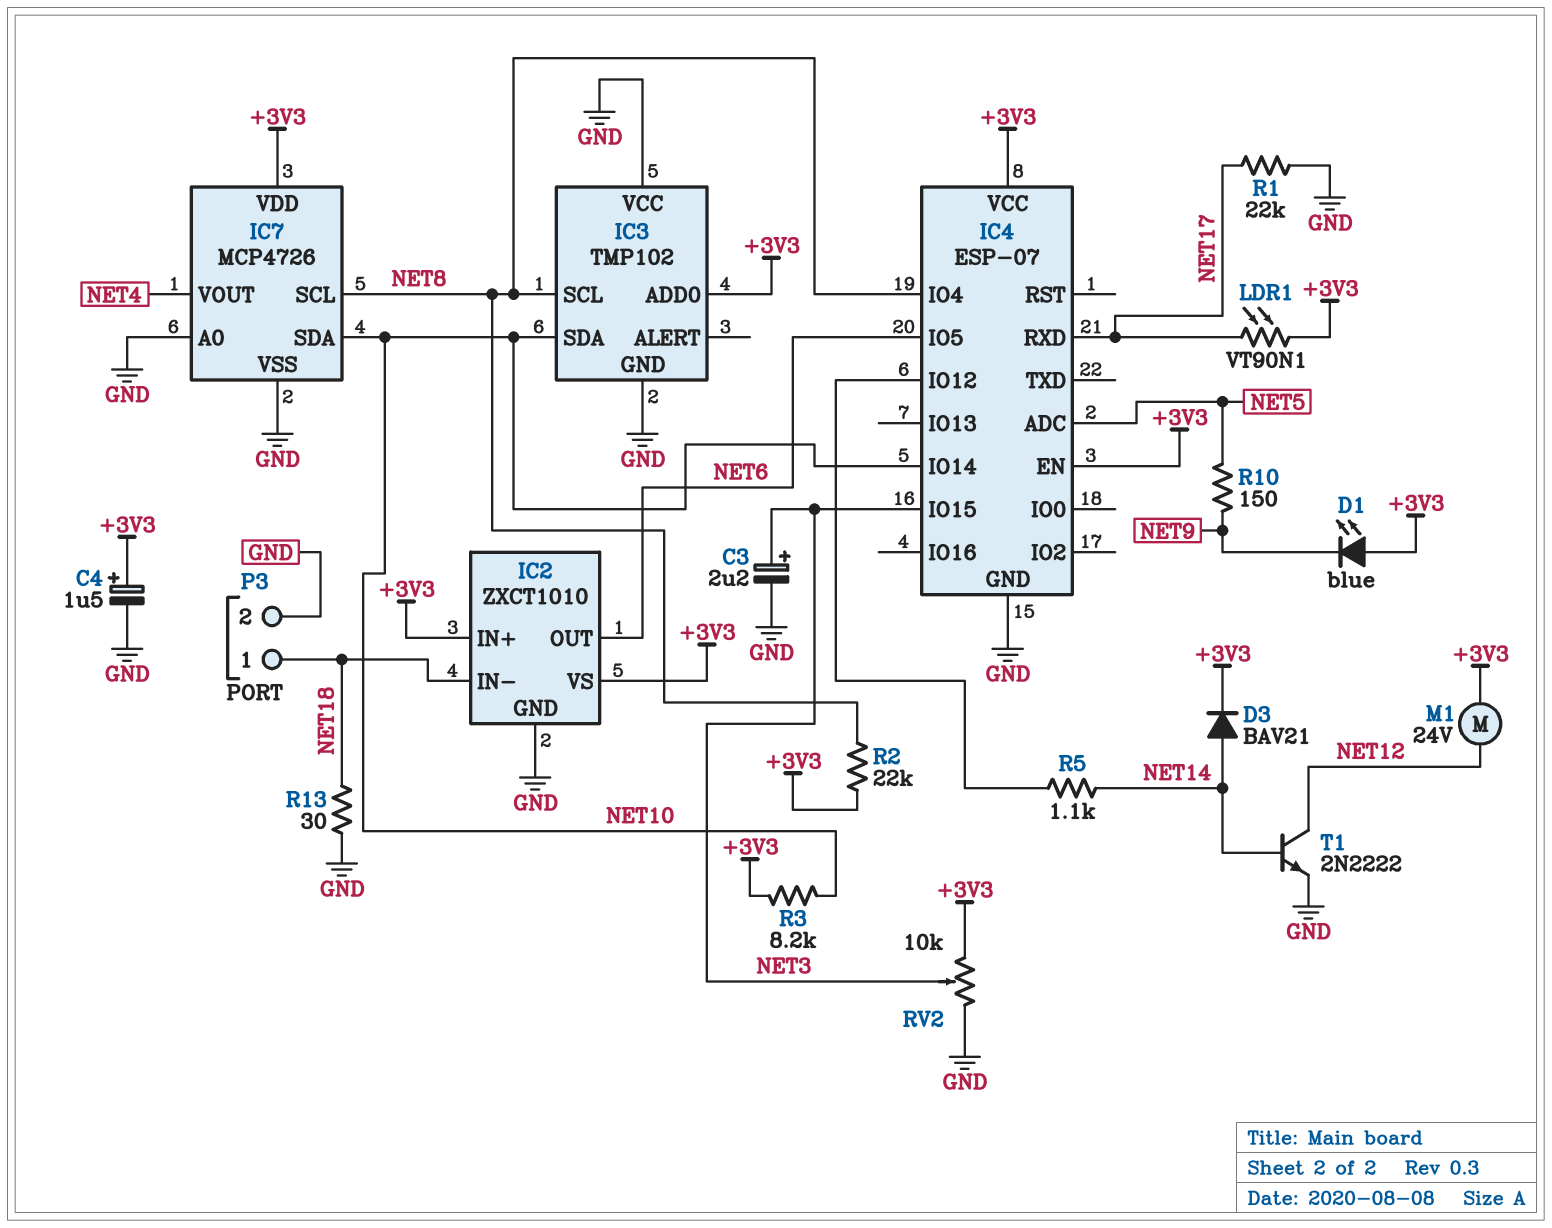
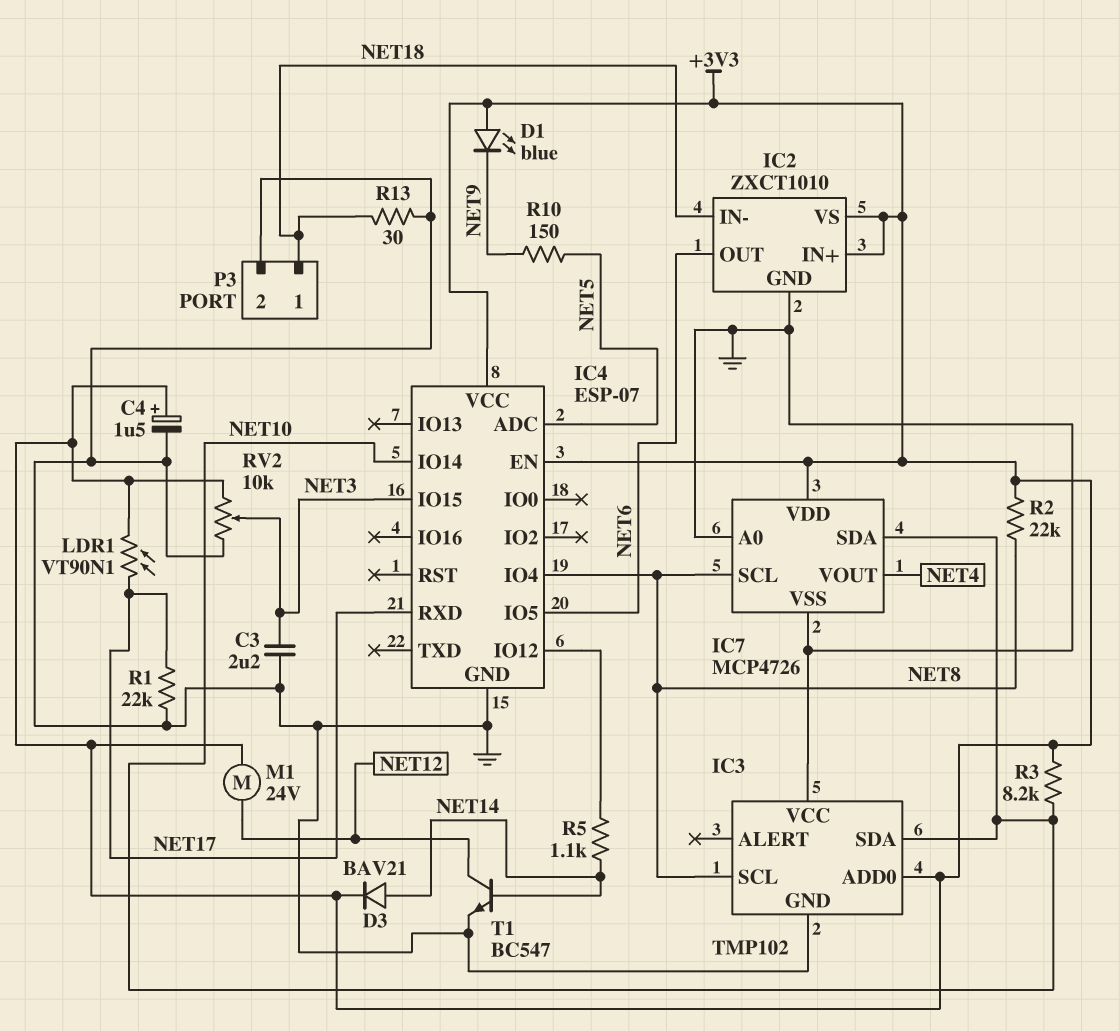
C3: 2.2uF (plus NET3, minus GND) -> 2.2uF (GND, NET3)
T1: NPN 2N2222 (B NET14, C NET12, E GND) -> NPN BC547 (B NET14, C NET12, E GND)

